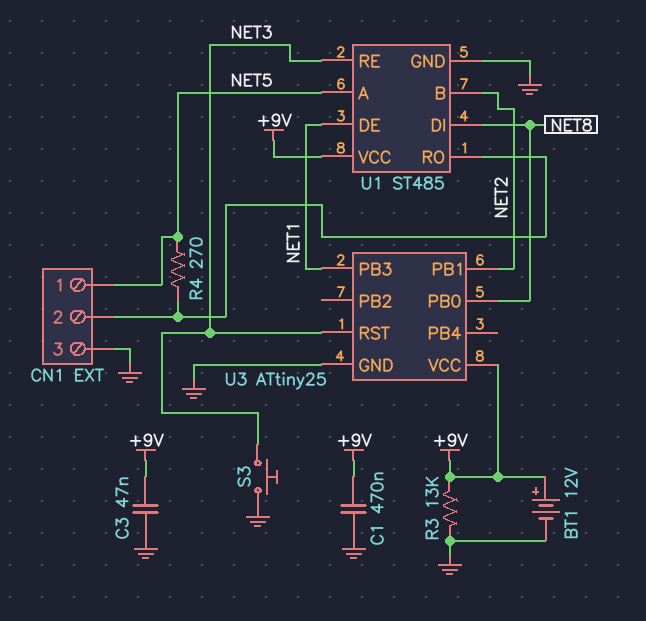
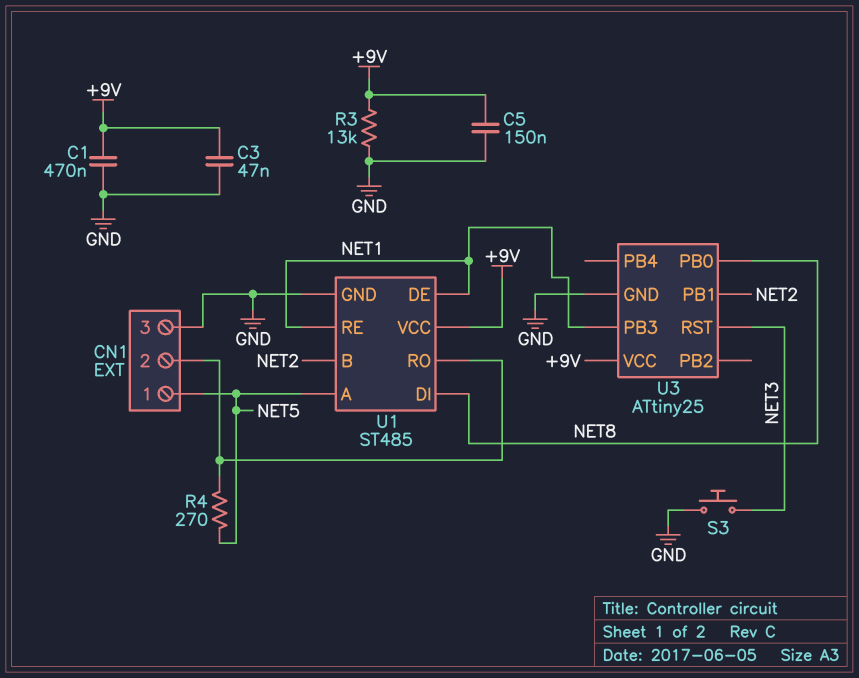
BT1: 12V (plus +9V, minus GND) -> none
C5: none -> 150nF (+9V, GND)
U1 pin RE: NET3 -> NET1

